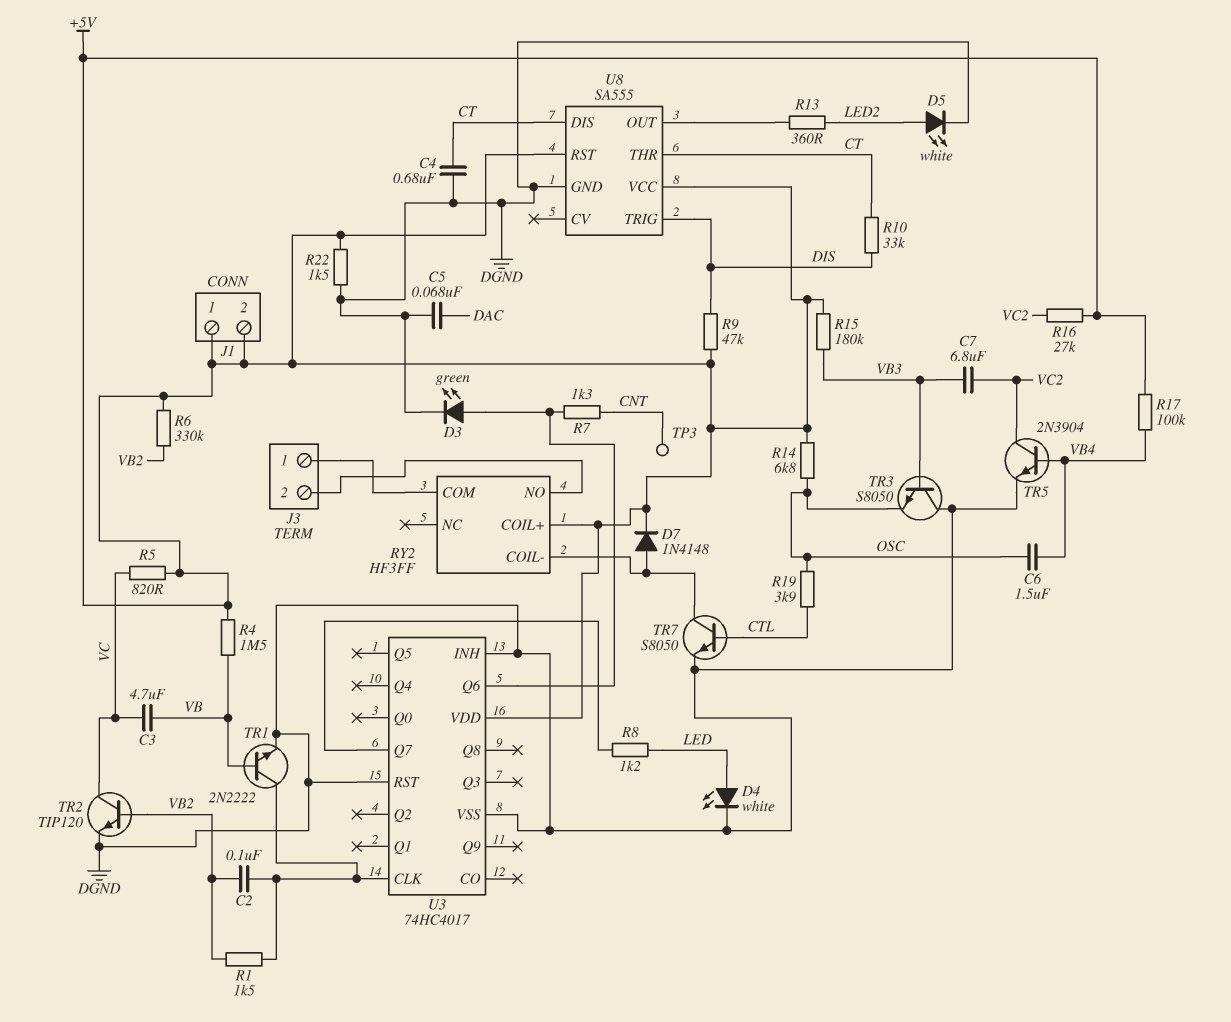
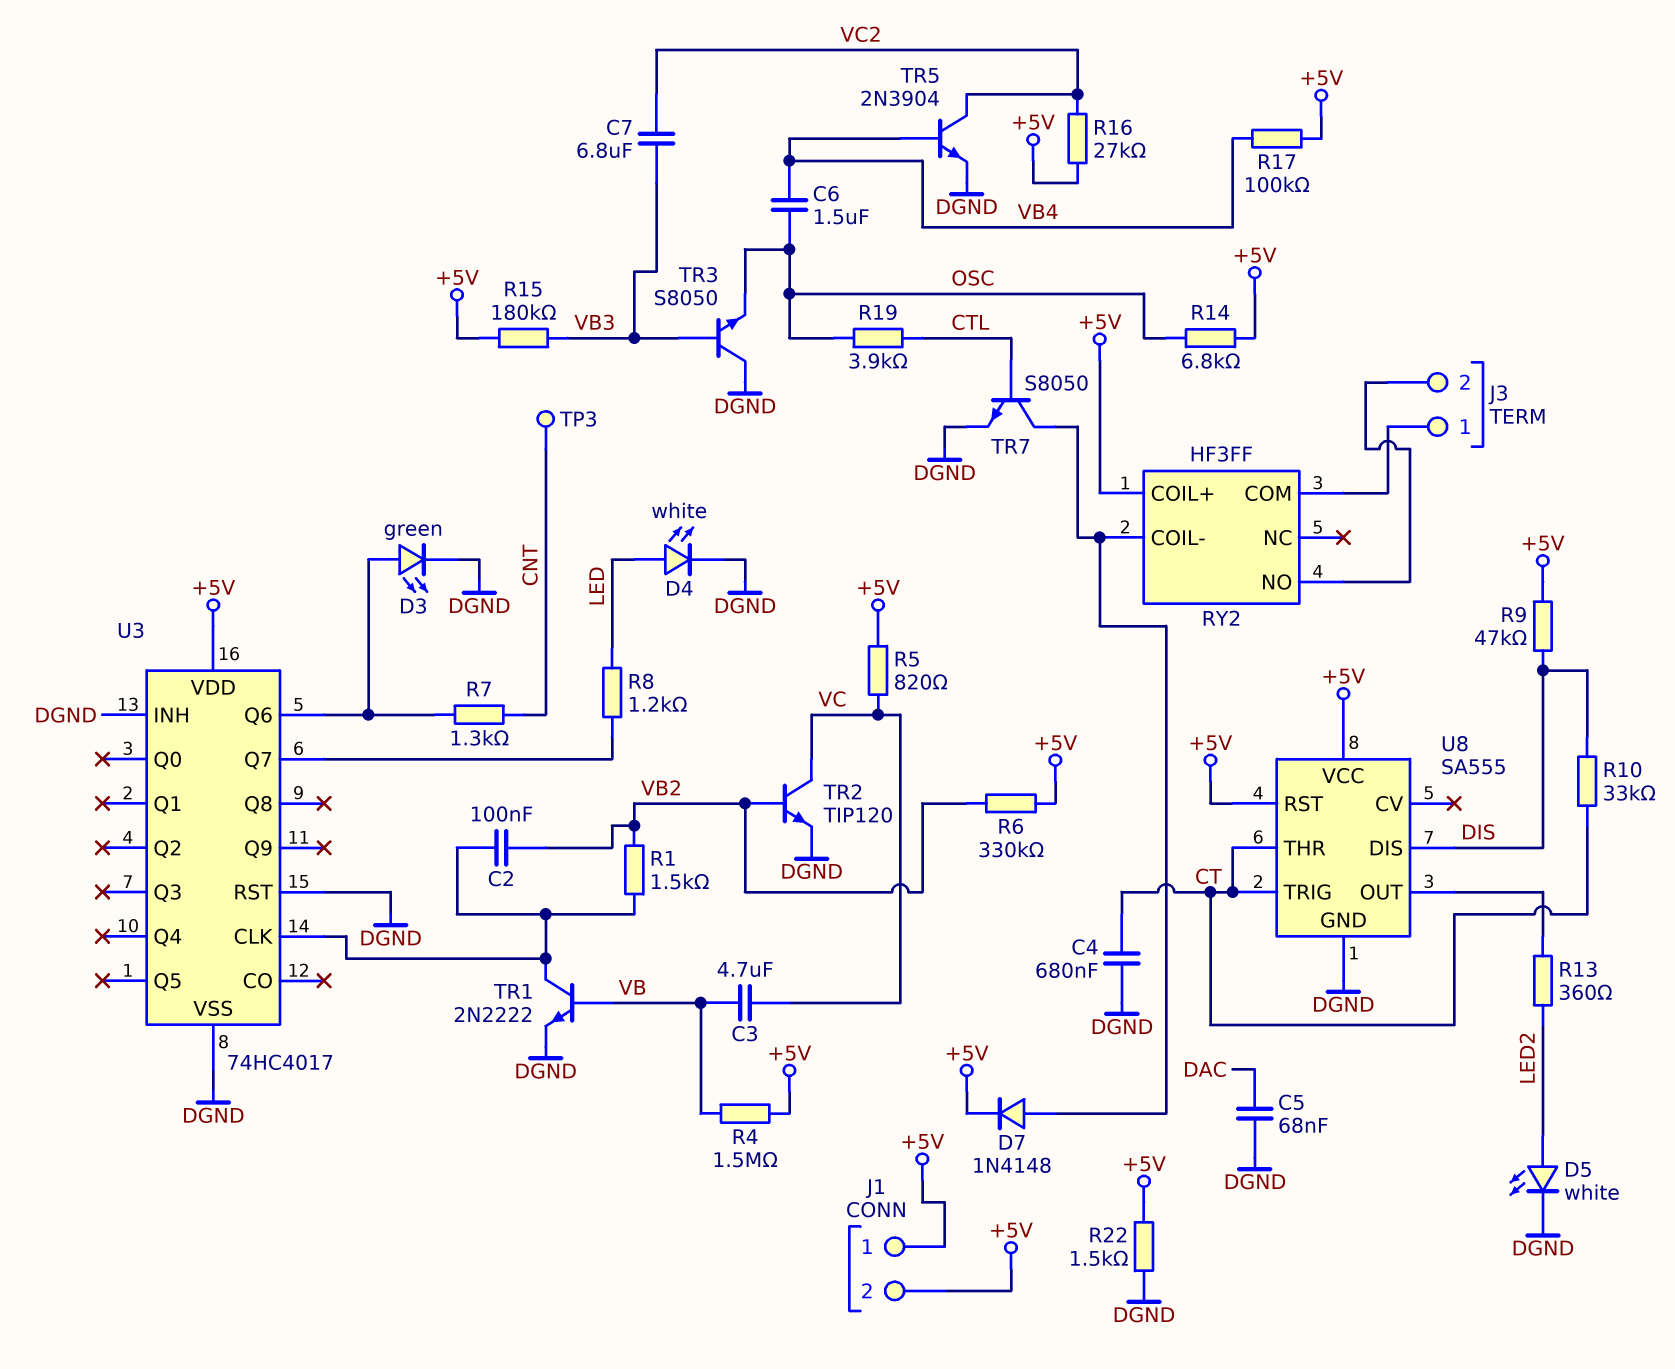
U8 pin DIS: CT -> DIS
U8 pin TRIG: DIS -> CT

